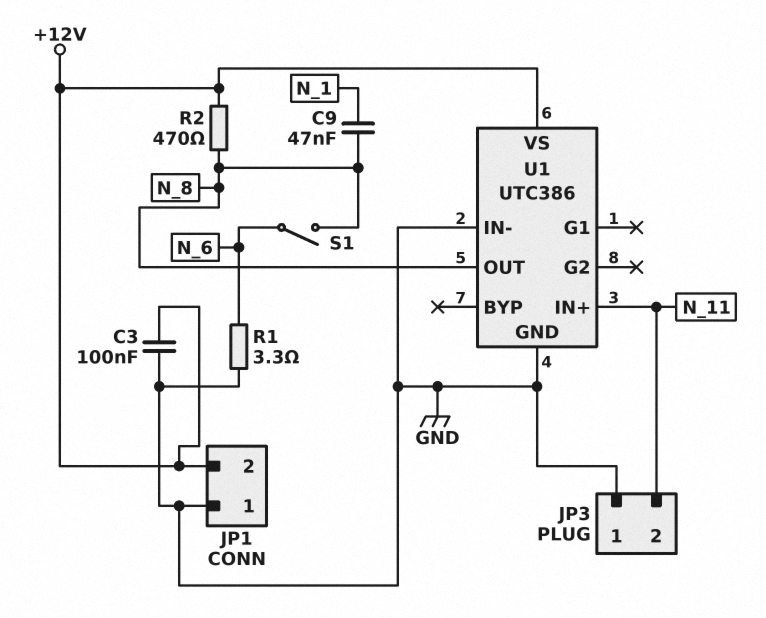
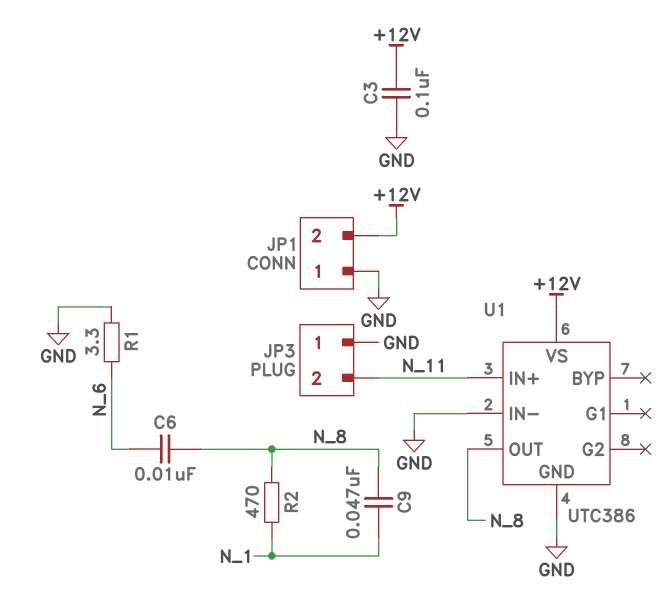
C6: none -> 10nF (N_6, N_8)
R2: 470 (+12V, N_8) -> 470 (N_1, N_8)
S1: switch (N_6, N_8) -> none

